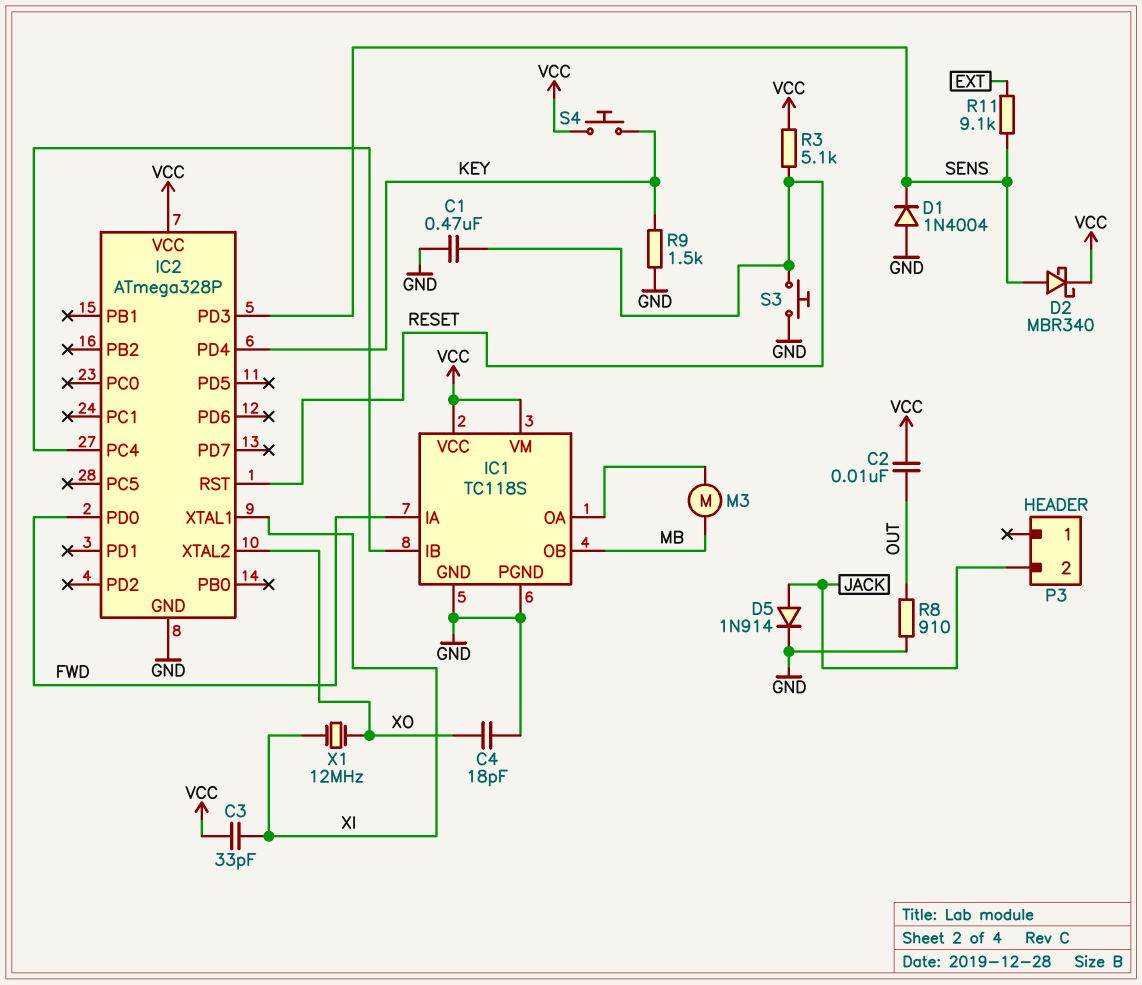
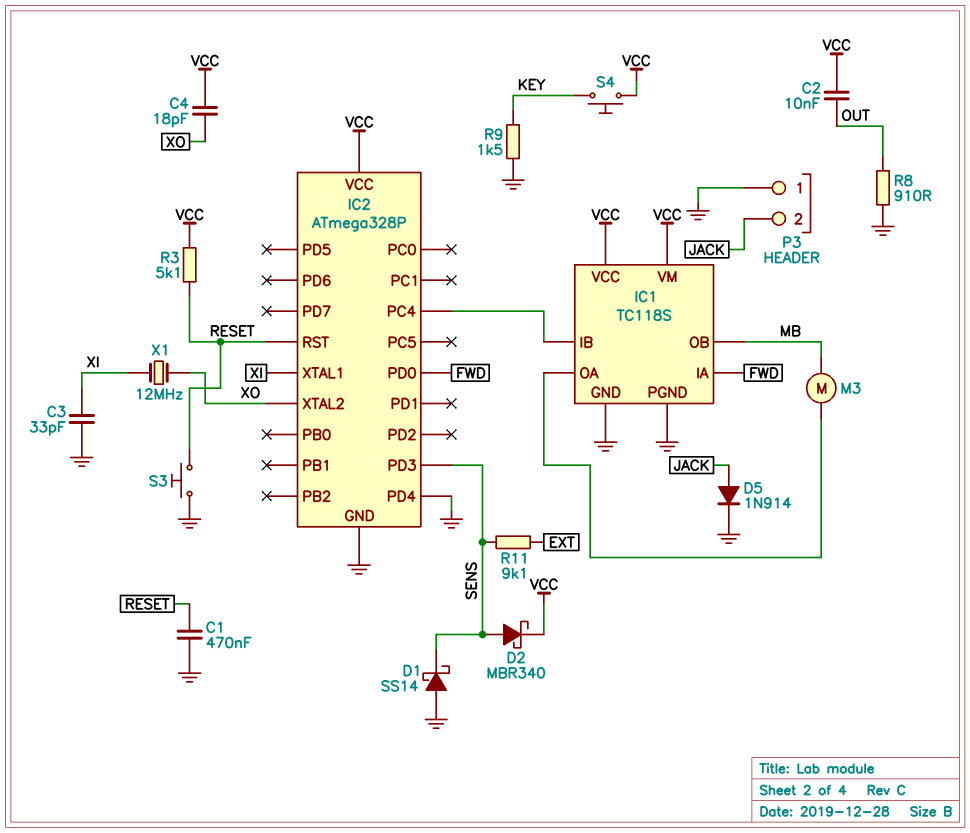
C3: 33pF (VCC, XI) -> 33pF (GND, XI)
C4: 18pF (GND, XO) -> 18pF (VCC, XO)
D1: diode 1N4004 (A GND, K SENS) -> schottky SS14 (A GND, K SENS)
IC2 pin PD4: KEY -> GND
P3 pin 1: none -> GND

